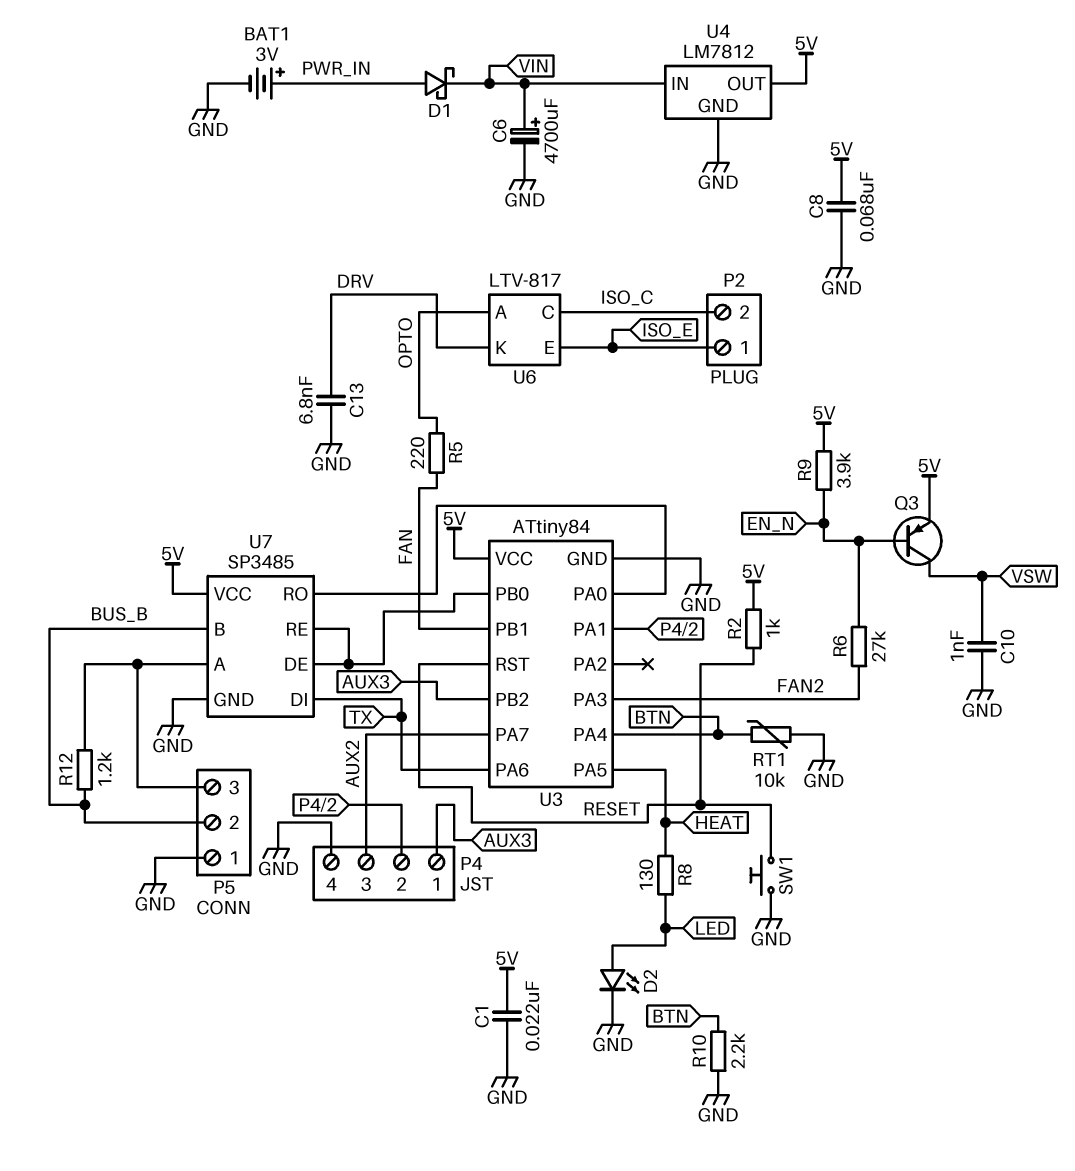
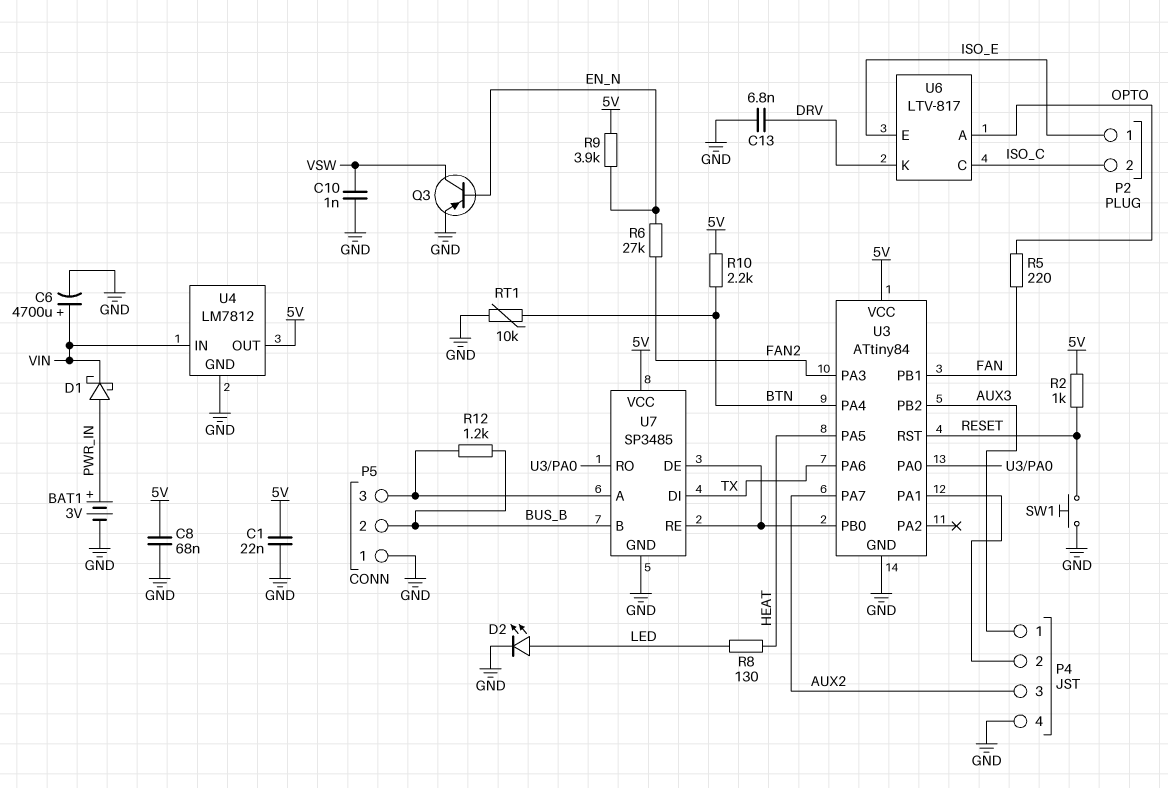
Q3: PNP (B EN_N, C VSW, E 5V) -> PNP (B EN_N, C VSW, E GND)
R10: 2.2k (BTN, GND) -> 2.2k (5V, BTN)

